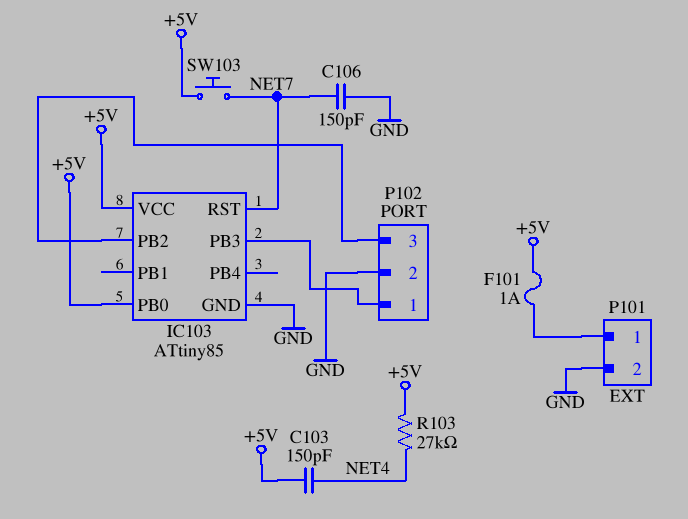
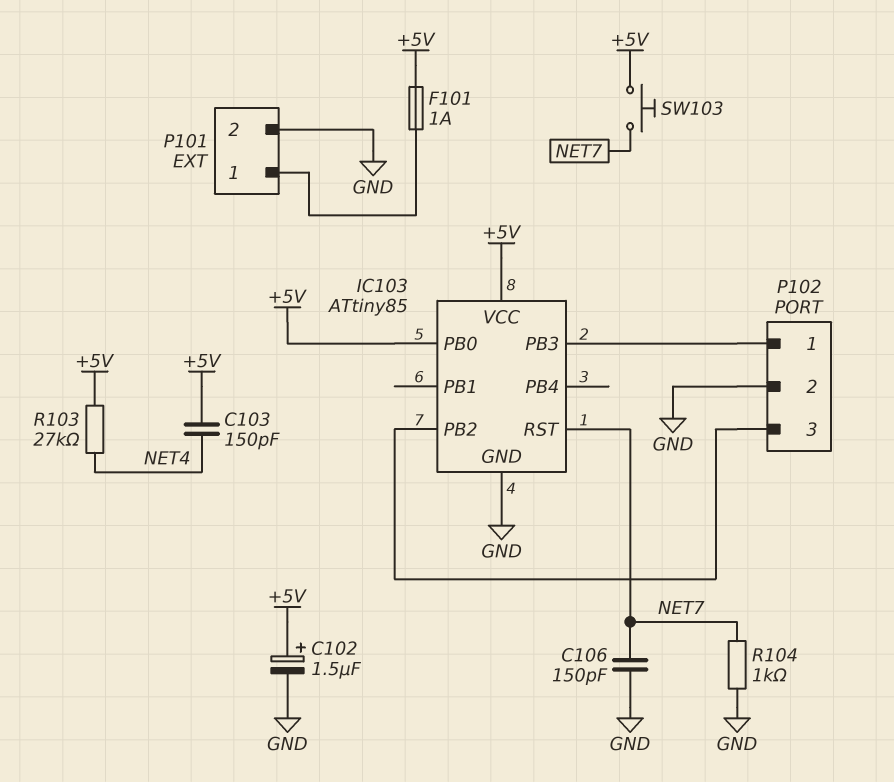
C102: none -> 1.5uF (plus +5V, minus GND)
R104: none -> 1k (GND, NET7)

